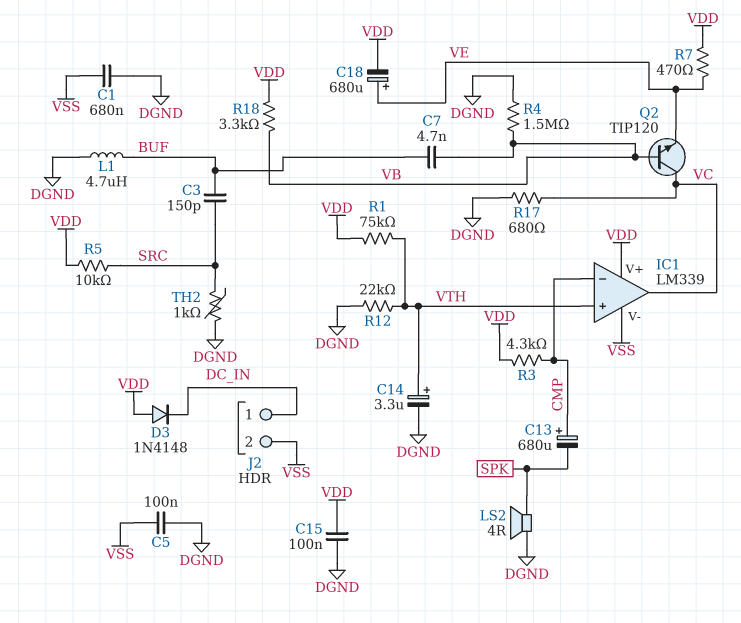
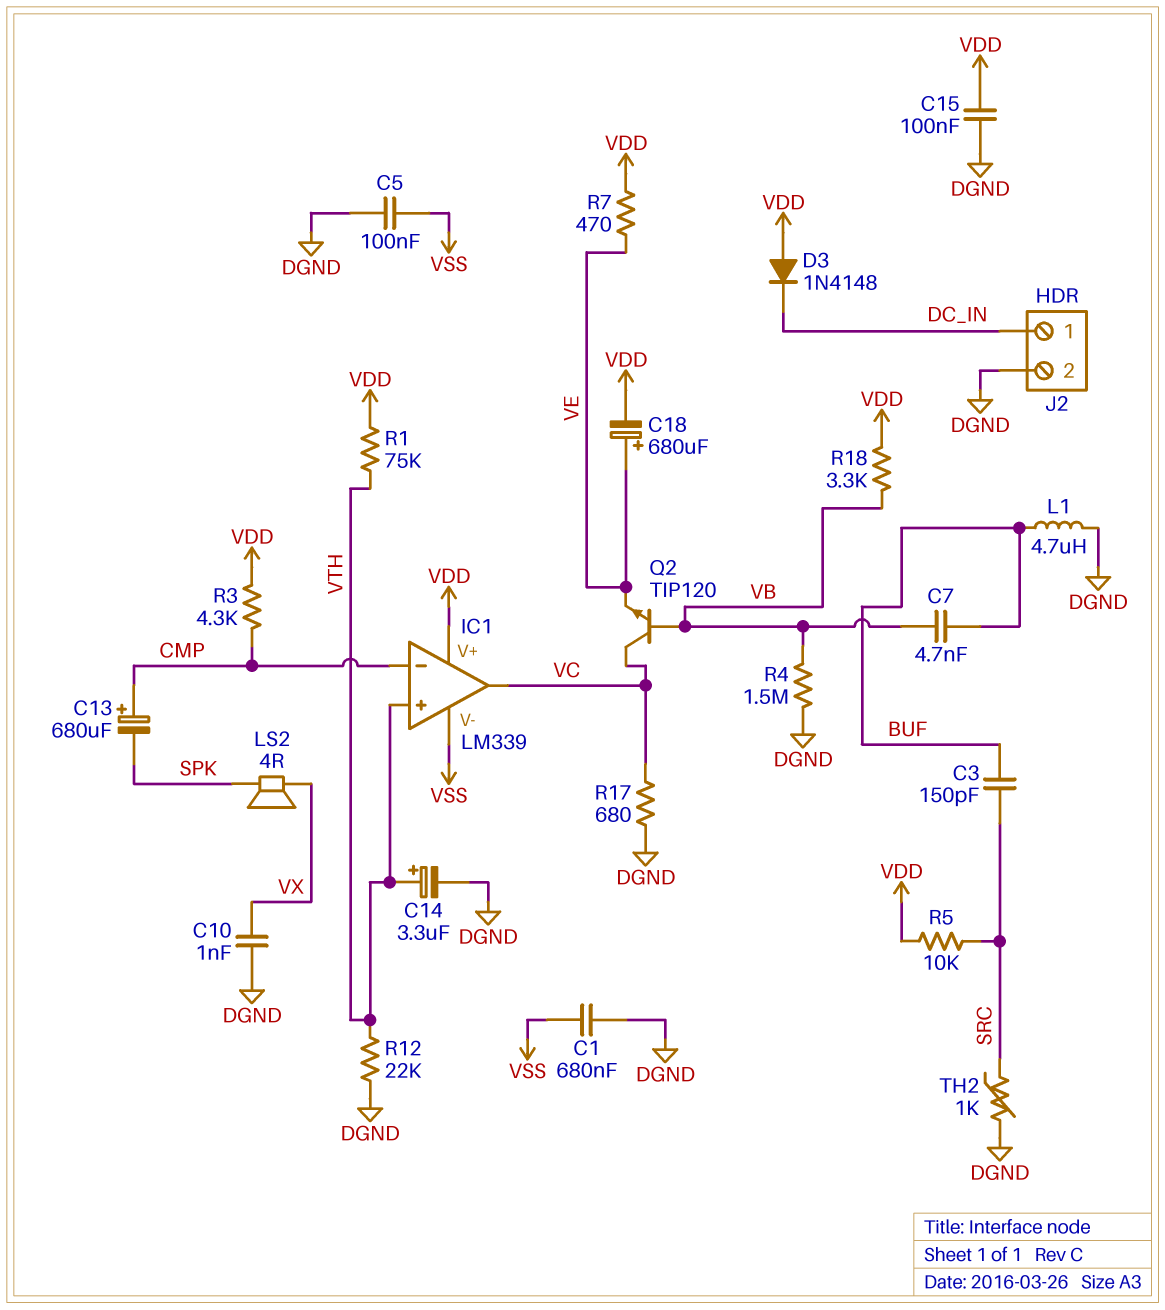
C10: none -> 1nF (DGND, VX)
J2 pin 2: VSS -> DGND
LS2: speaker 4R (DGND, SPK) -> speaker 4R (SPK, VX)

